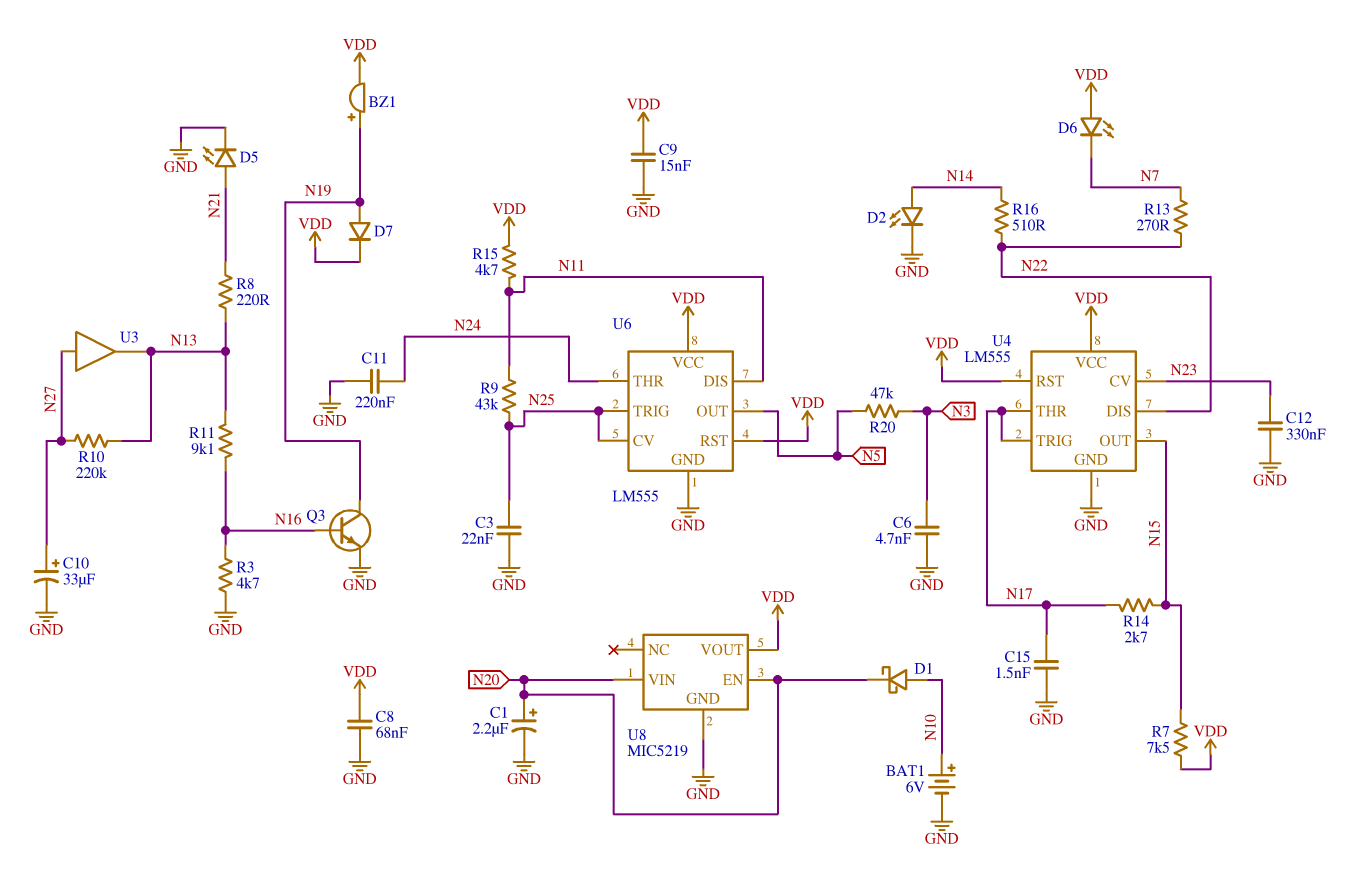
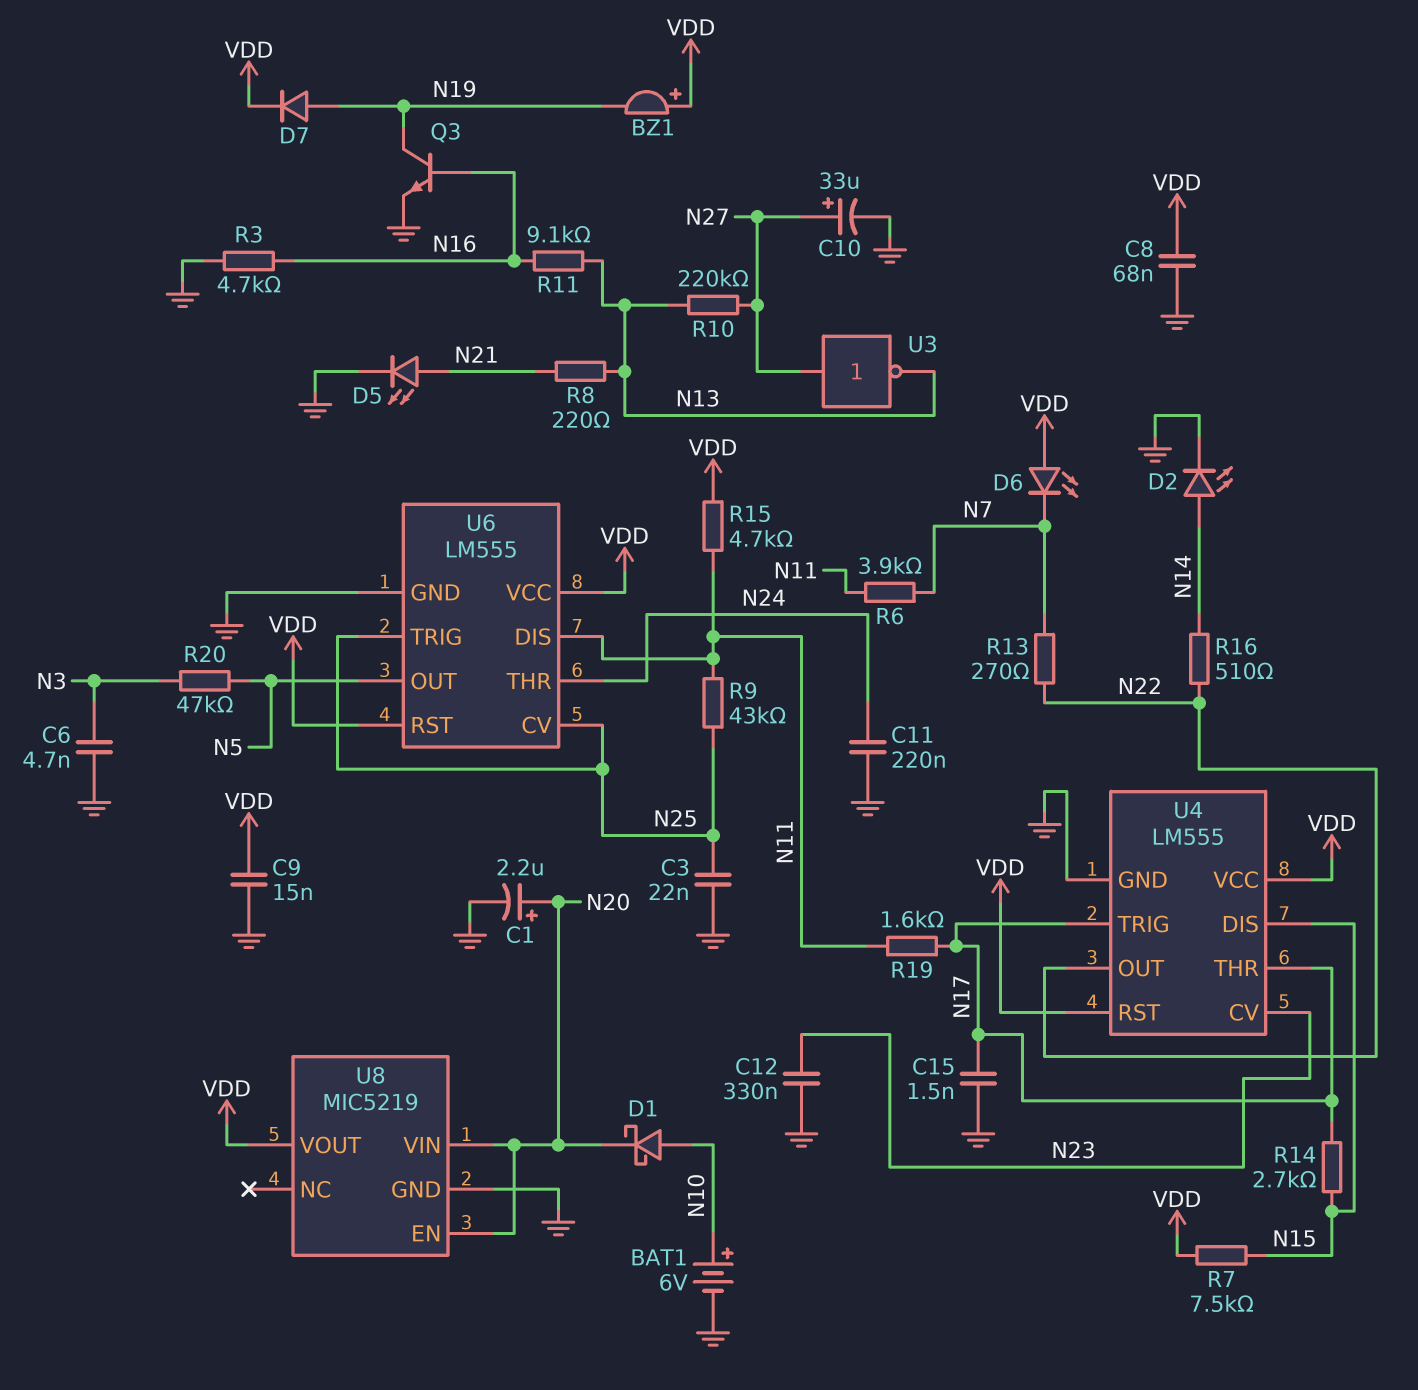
BZ1: buzzer (plus N19, minus VDD) -> buzzer (plus VDD, minus N19)
R6: none -> 3.9k (N7, N11)
R19: none -> 1.6k (N11, N17)
U3: buffer (in N27, out N13) -> NOT (in N27, out N13)
U4 pin DIS: N22 -> N15
U4 pin OUT: N15 -> N22

